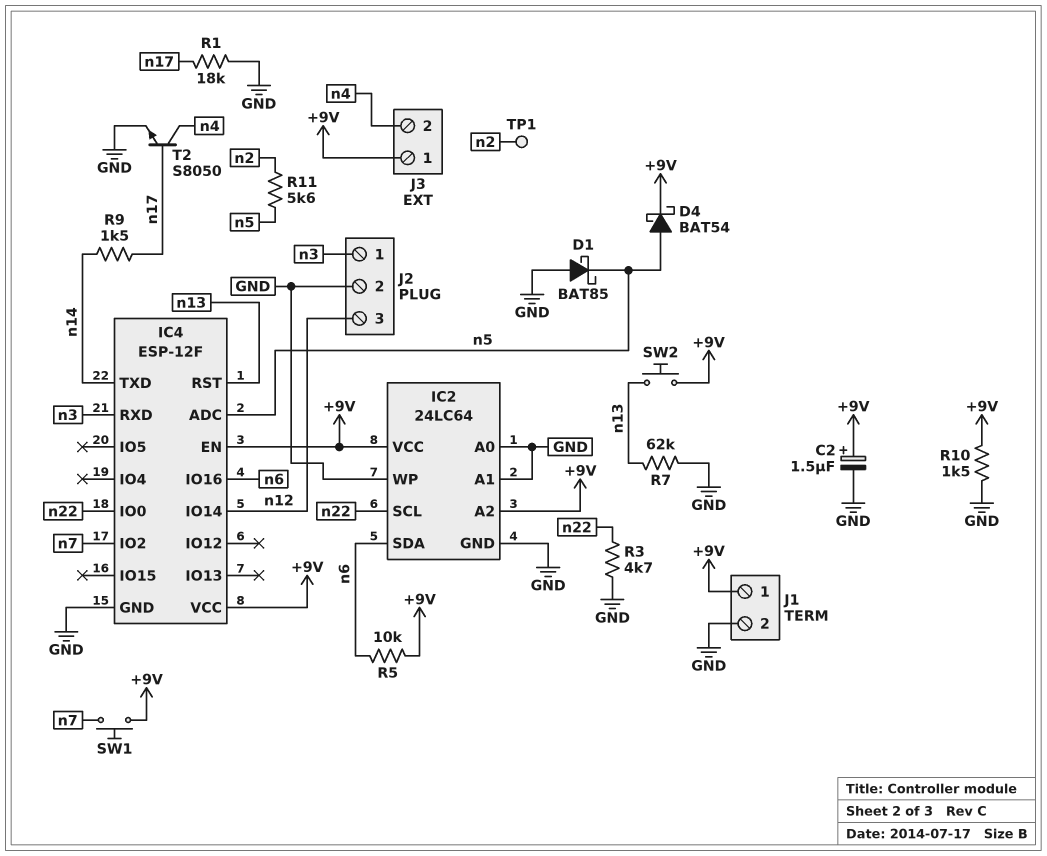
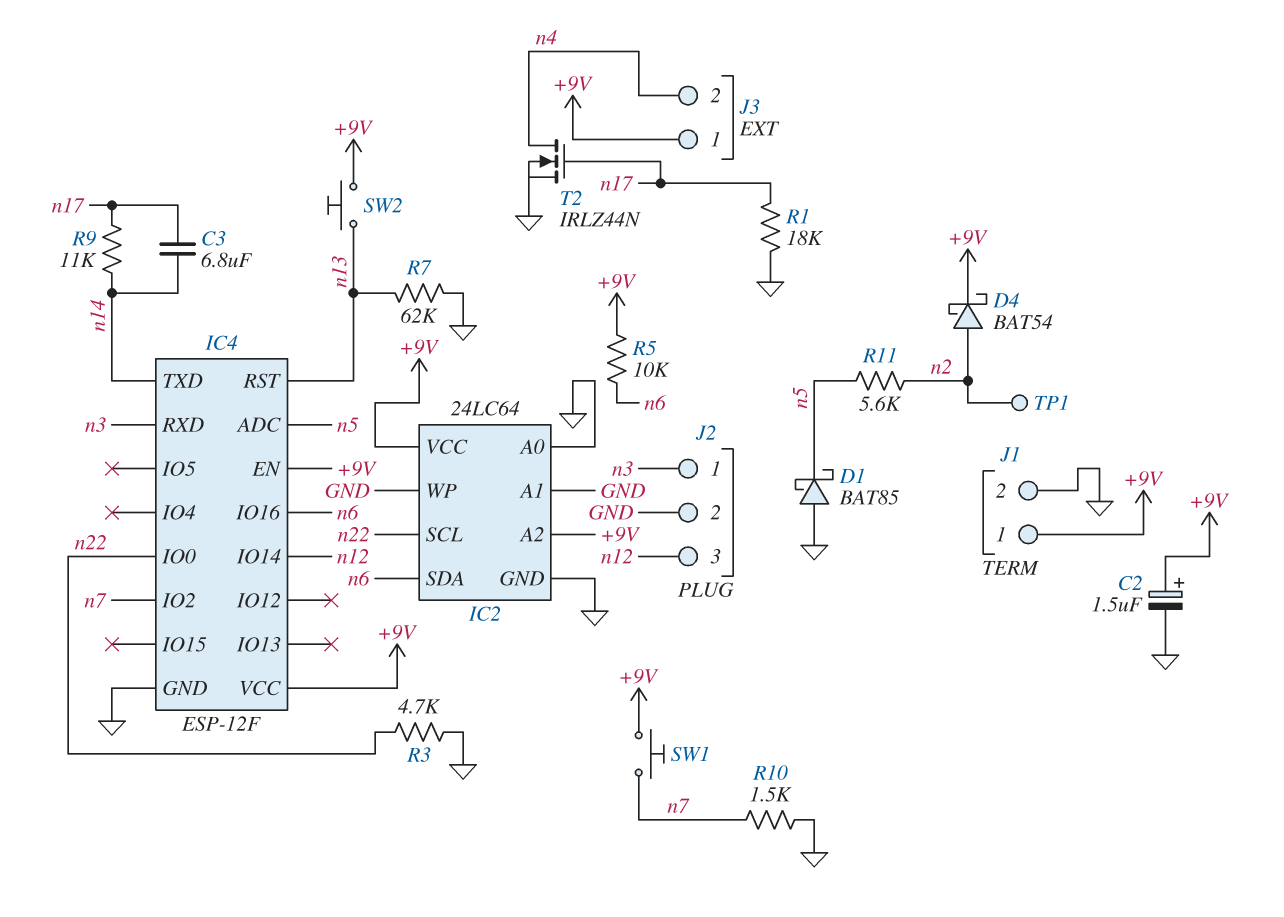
C3: none -> 6.8uF (n14, n17)
D4: schottky BAT54 (A n5, K +9V) -> schottky BAT54 (A n2, K +9V)
R9: 1.5k (n14, n17) -> 11k (n14, n17)
R10: 1.5k (+9V, GND) -> 1.5k (GND, n7)
T2: NPN S8050 (B n17, C n4, E GND) -> NMOS IRLZ44N (G n17, D n4, S GND)

